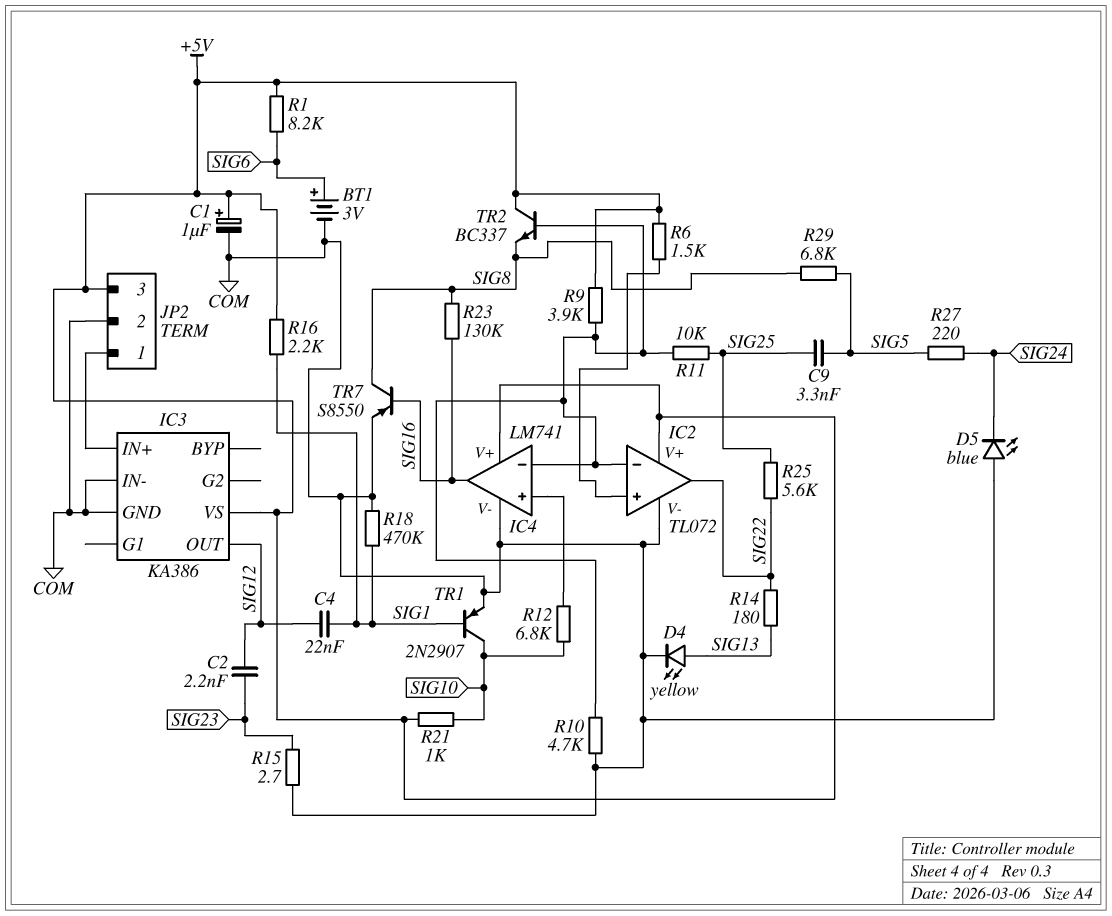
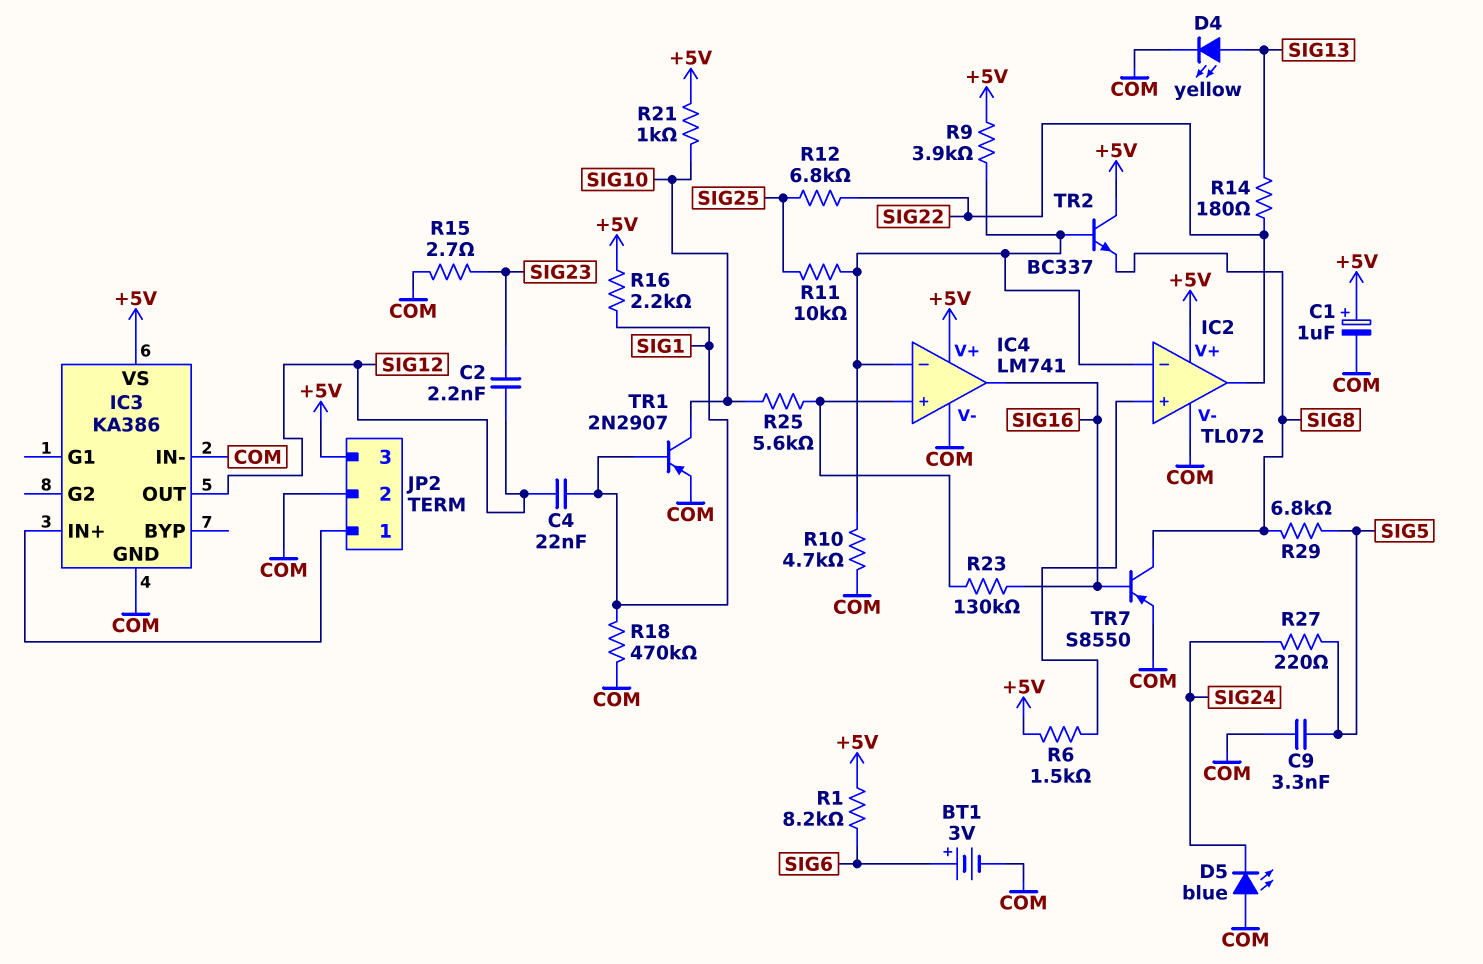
C9: 3.3nF (SIG5, SIG25) -> 3.3nF (COM, SIG5)
R12: 6.8k (IC4/in+, SIG10) -> 6.8k (SIG22, SIG25)
R23: 130k (SIG8, SIG16) -> 130k (IC4/in+, SIG16)
R25: 5.6k (SIG22, SIG25) -> 5.6k (IC4/in+, SIG10)

